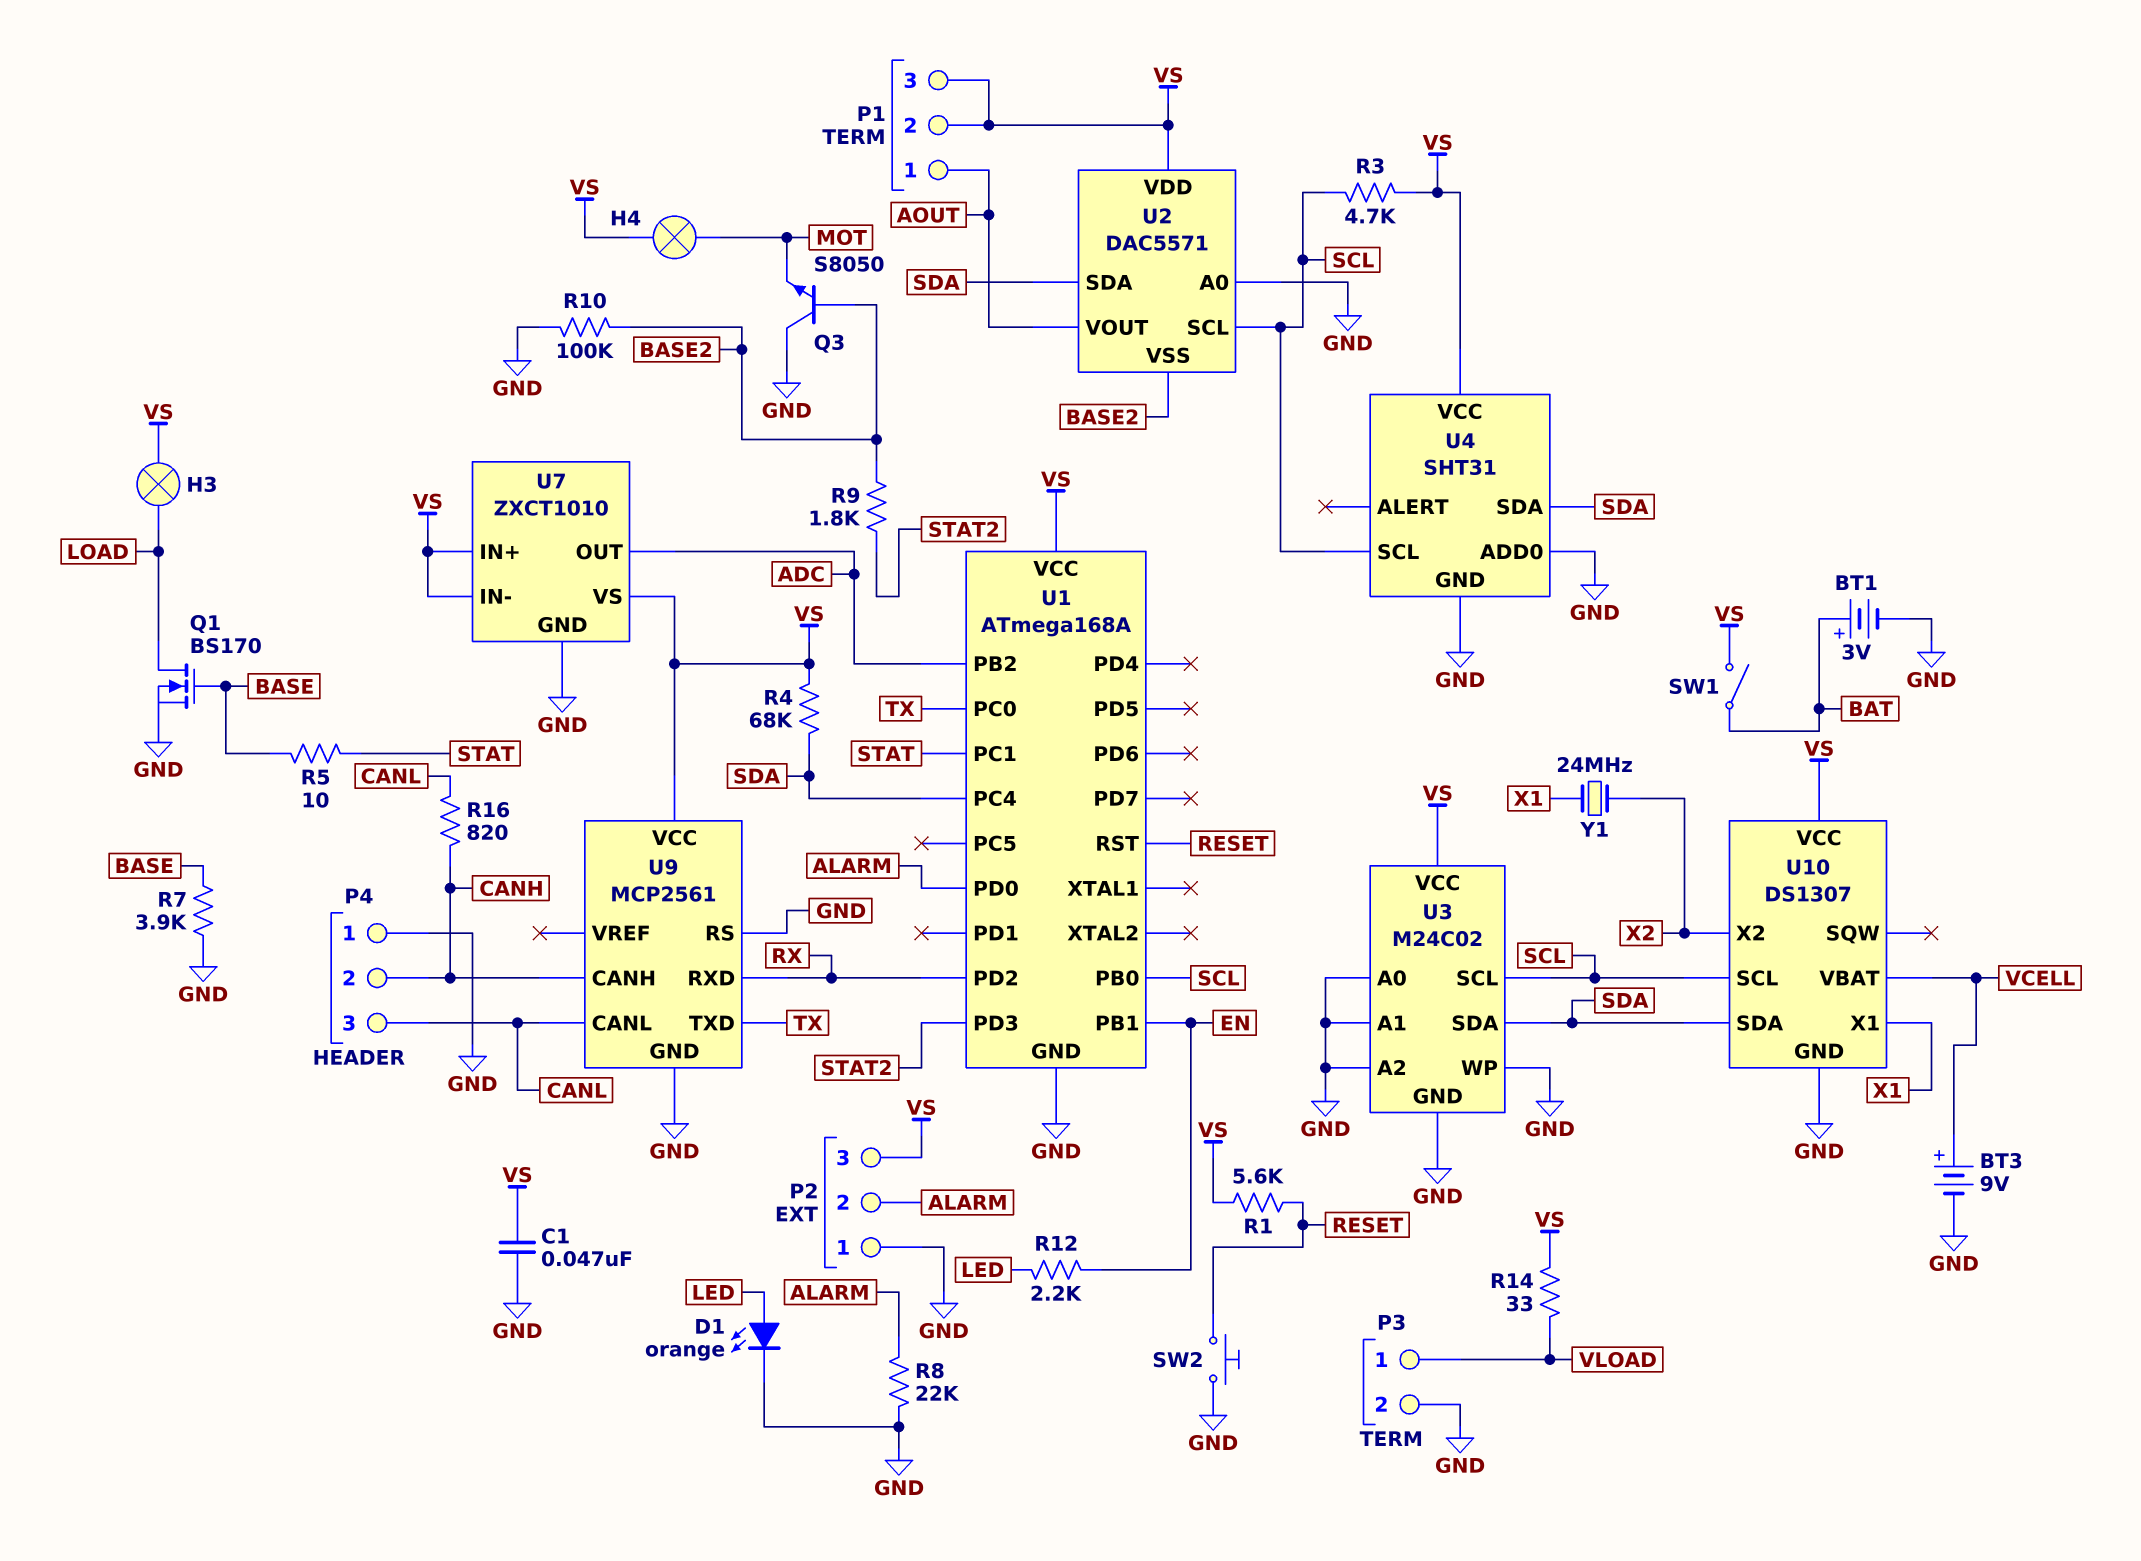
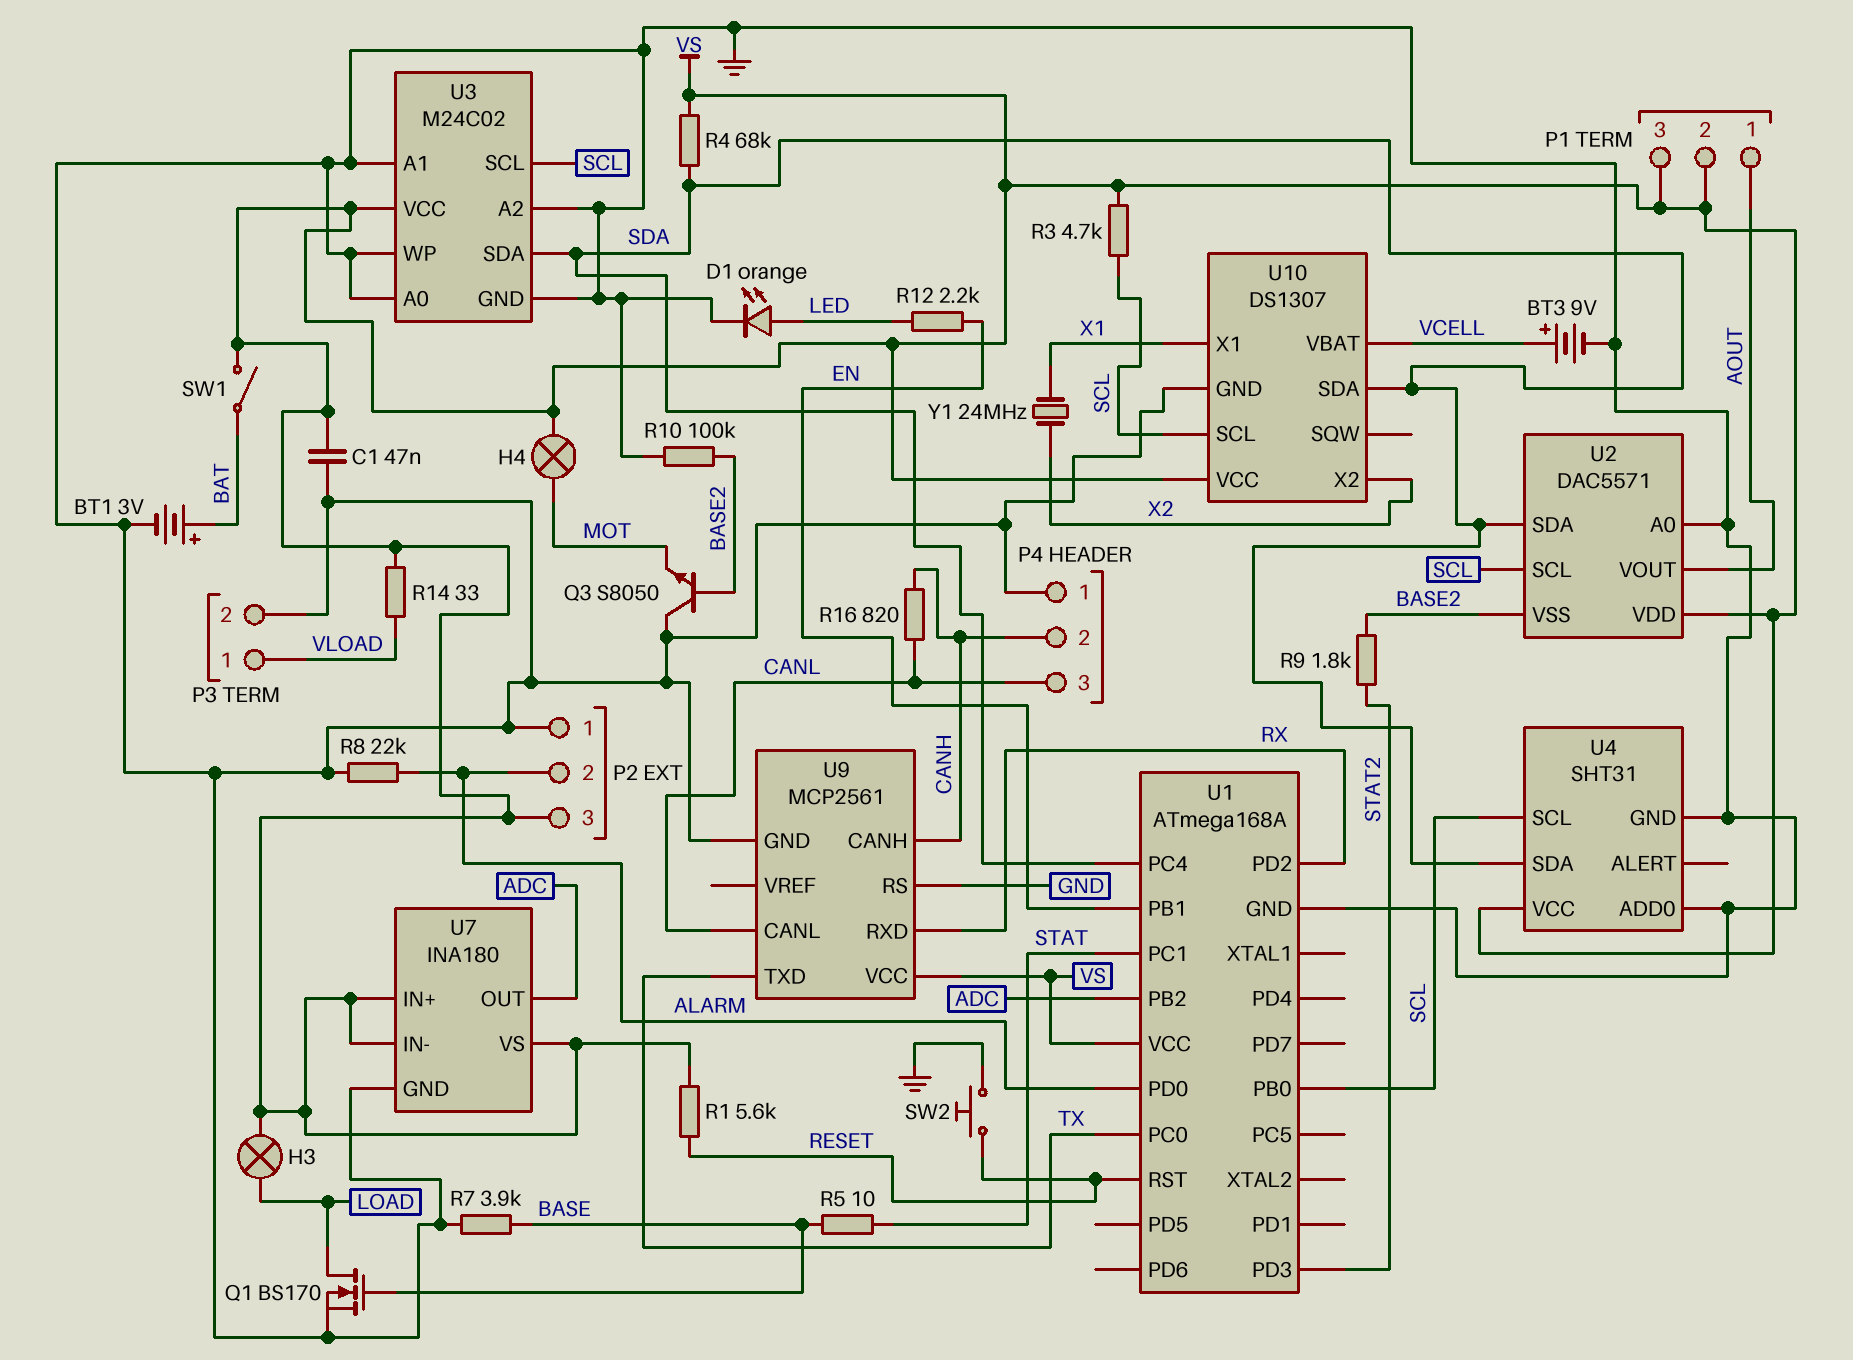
U7: ZXCT1010 -> INA180

